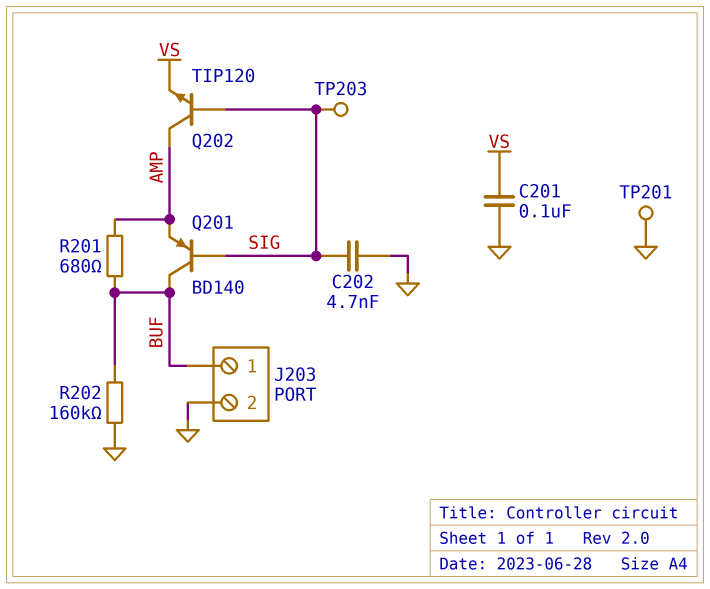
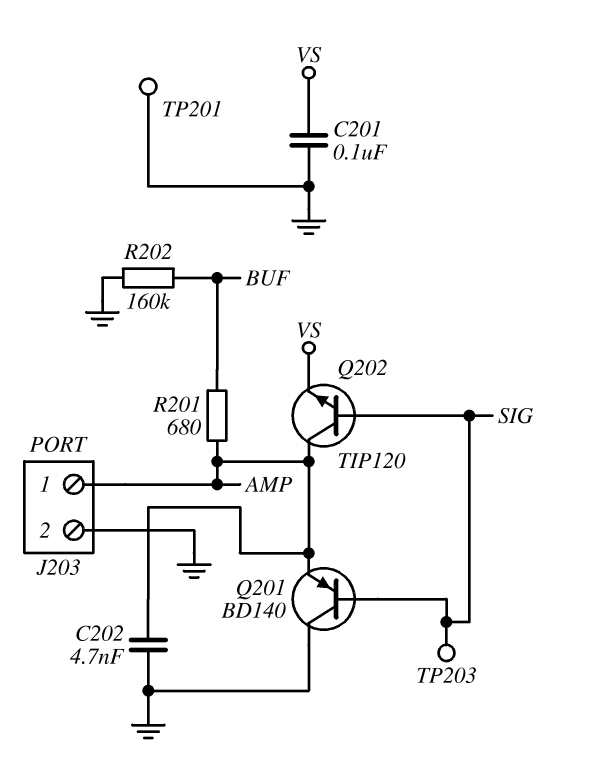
C202: 4.7nF (GND, SIG) -> 4.7nF (AMP, GND)
J203 pin 1: BUF -> AMP
Q201: PNP BD140 (B SIG, C BUF, E AMP) -> PNP BD140 (B SIG, C GND, E AMP)

